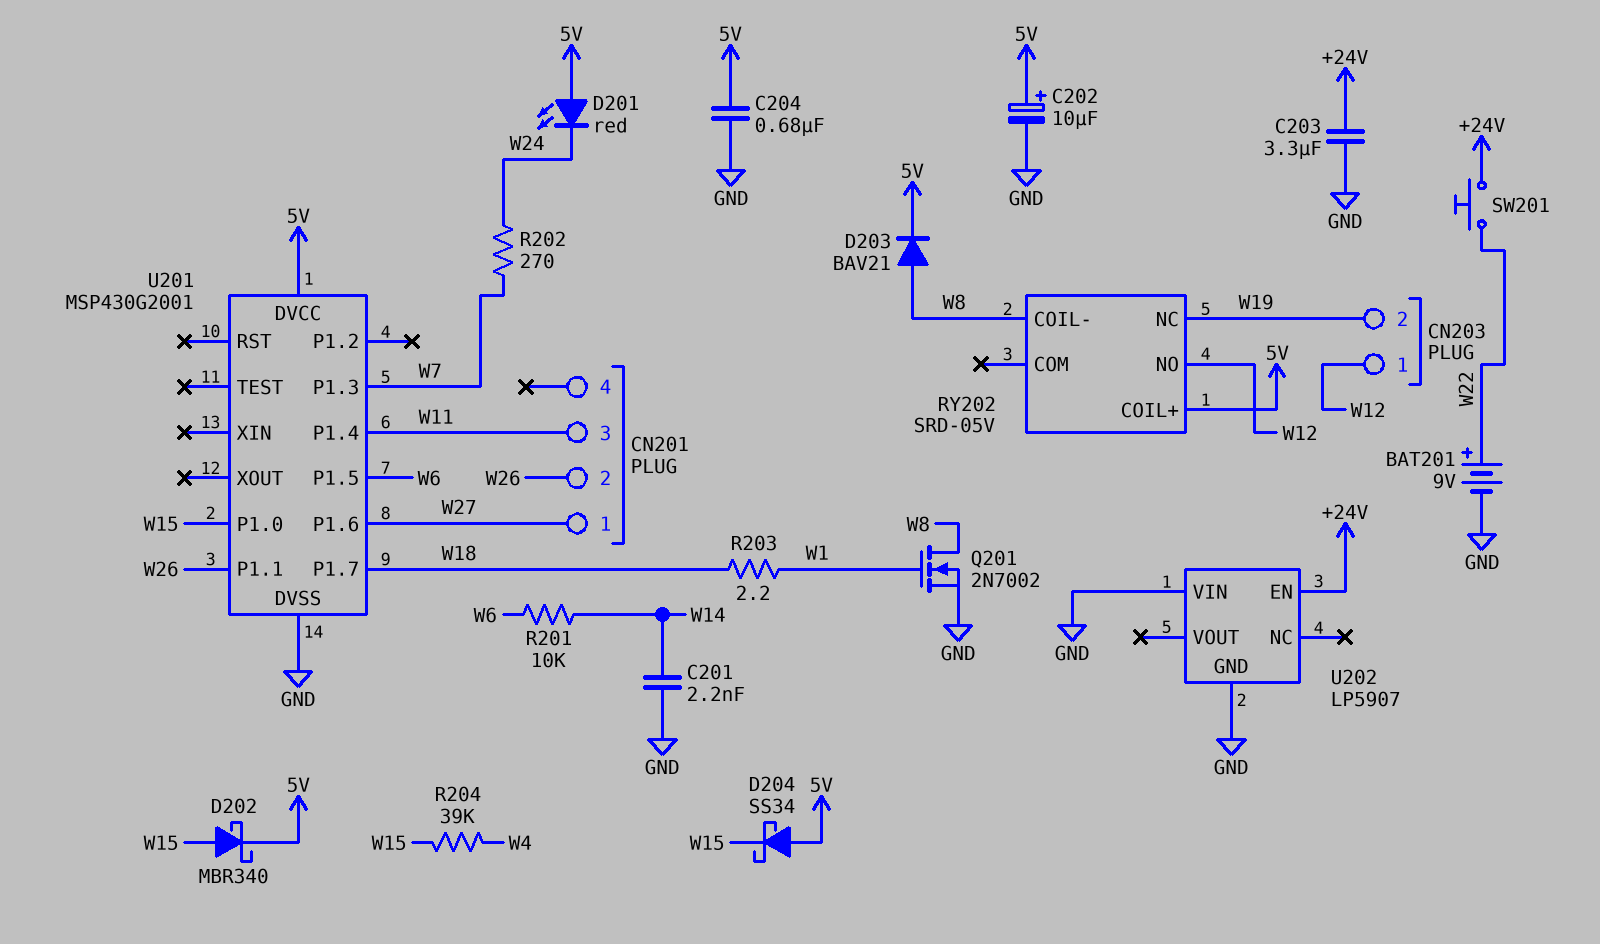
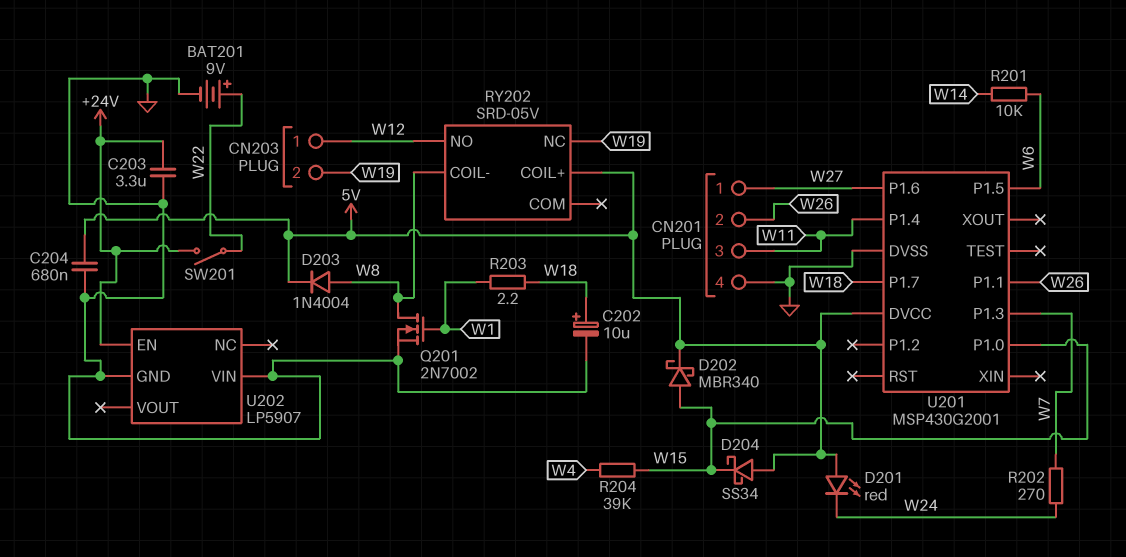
C201: 2.2nF (GND, W14) -> none
C202: 10uF (plus 5V, minus GND) -> 10uF (plus W18, minus GND)
CN201 pin 4: none -> GND
D203: diode BAV21 (A W8, K 5V) -> diode 1N4004 (A W8, K 5V)
SW201: button (+24V, W22) -> switch (+24V, W22)

